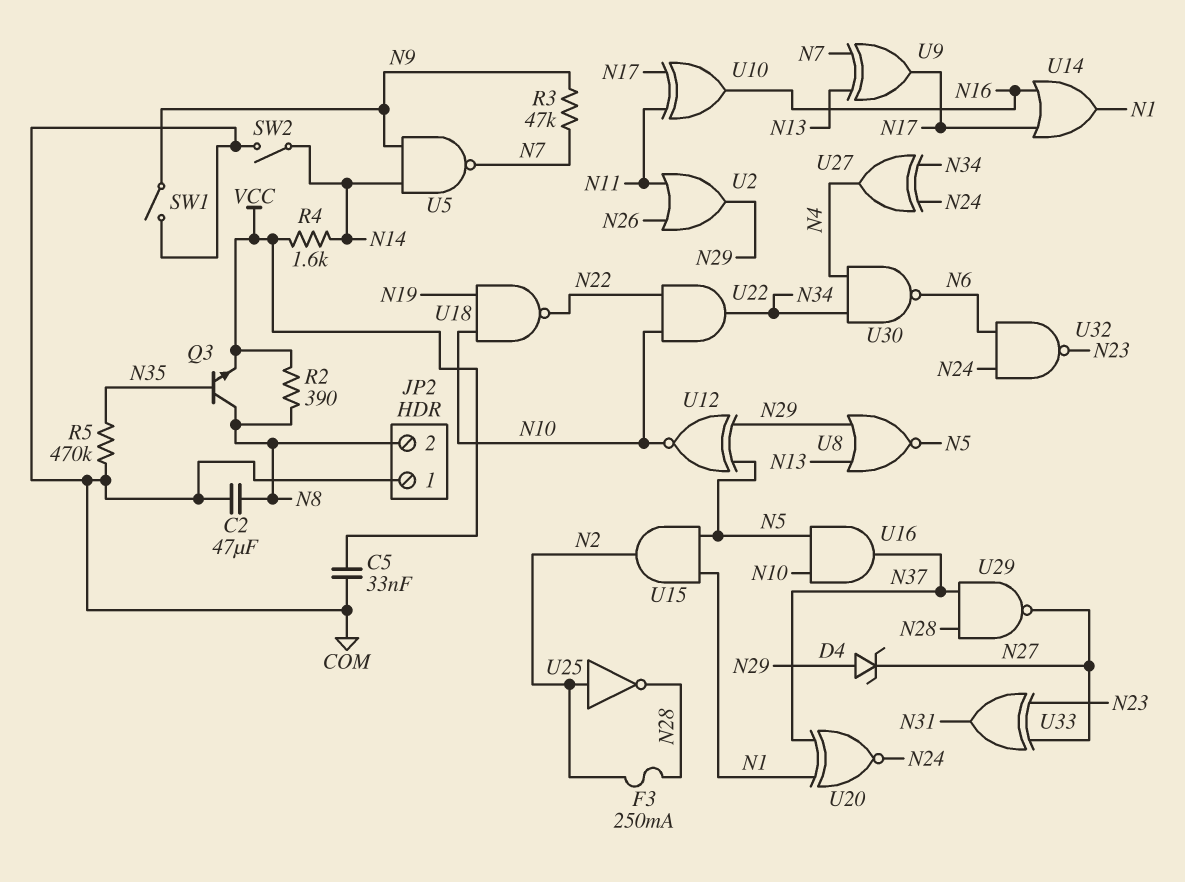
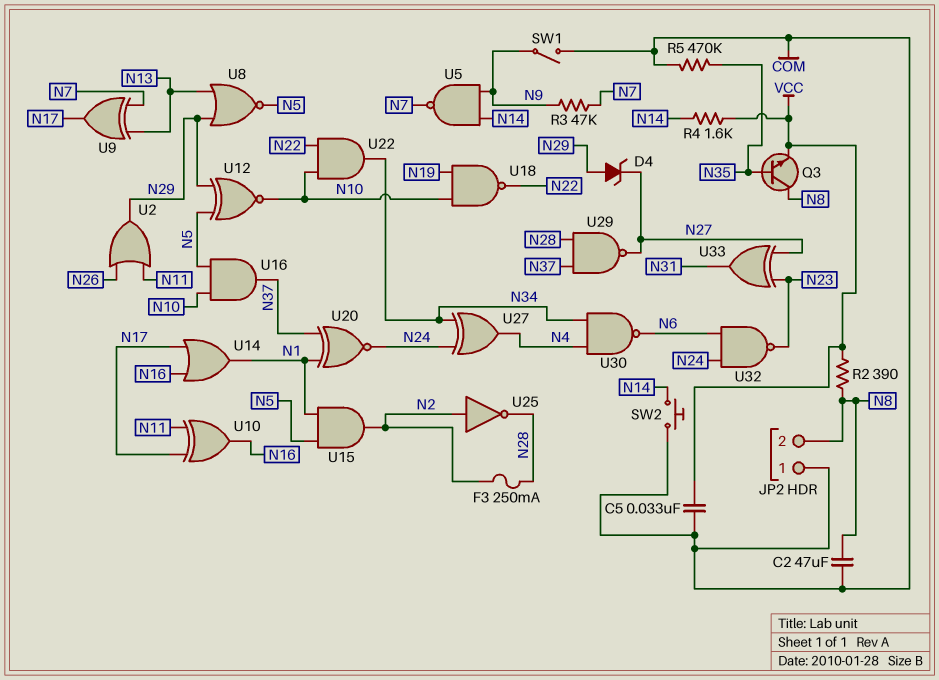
SW2: switch (COM, N14) -> button (COM, N14)

